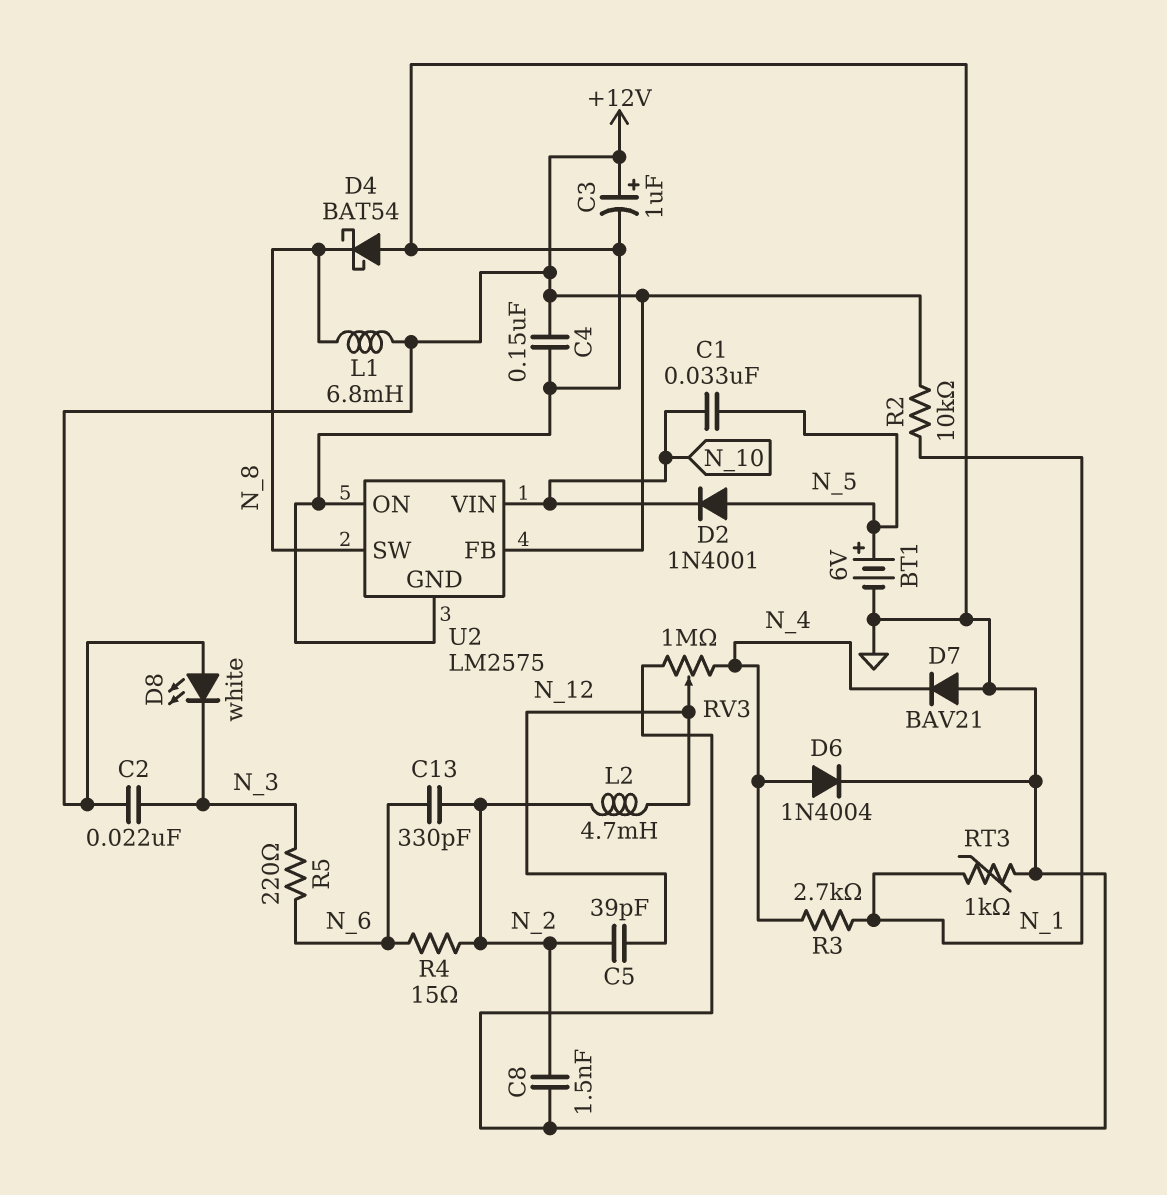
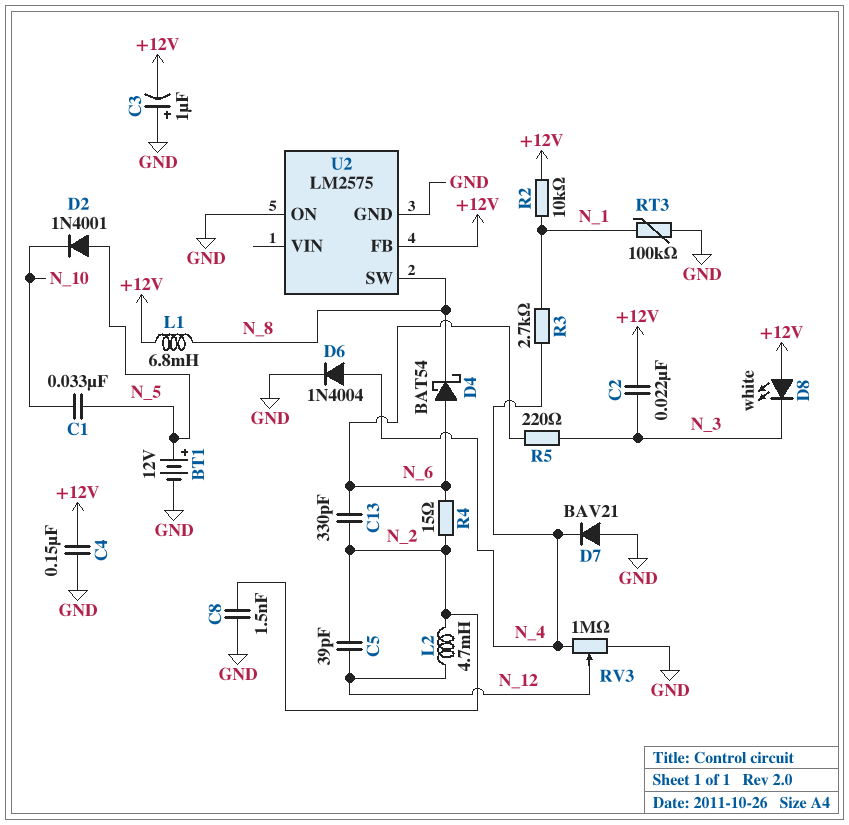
BT1: 6V (plus N_5, minus GND) -> 12V (plus N_5, minus GND)
C3: 1uF (plus +12V, minus GND) -> 1uF (plus GND, minus +12V)
D4: schottky BAT54 (A GND, K N_8) -> schottky BAT54 (A N_6, K N_8)
RT3: 1k (GND, N_1) -> 100k (GND, N_1)
U2 pin VIN: N_10 -> none

